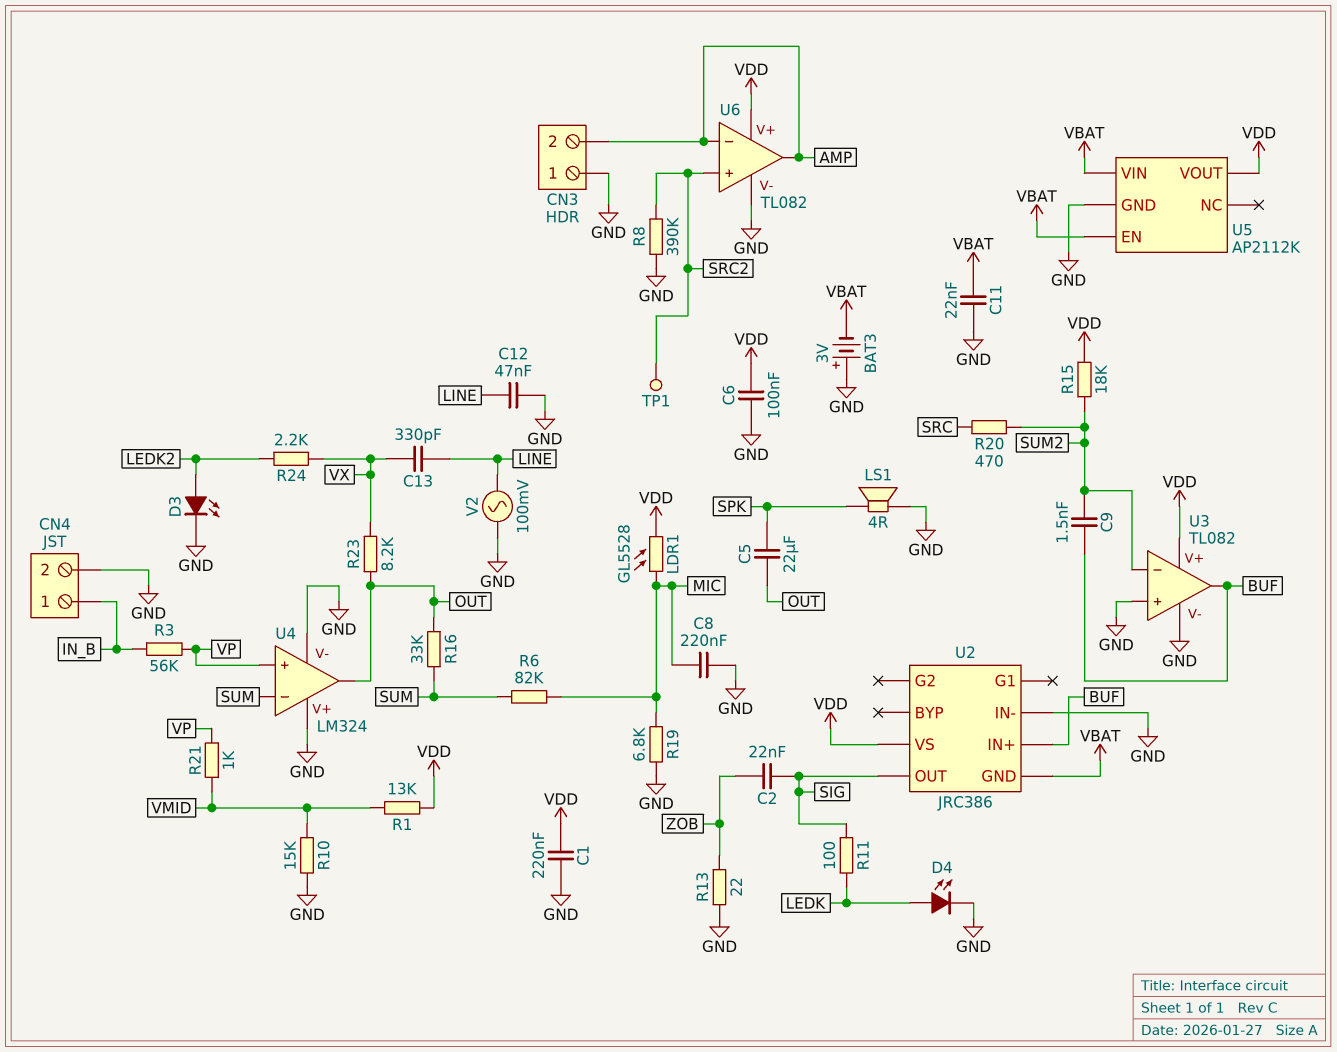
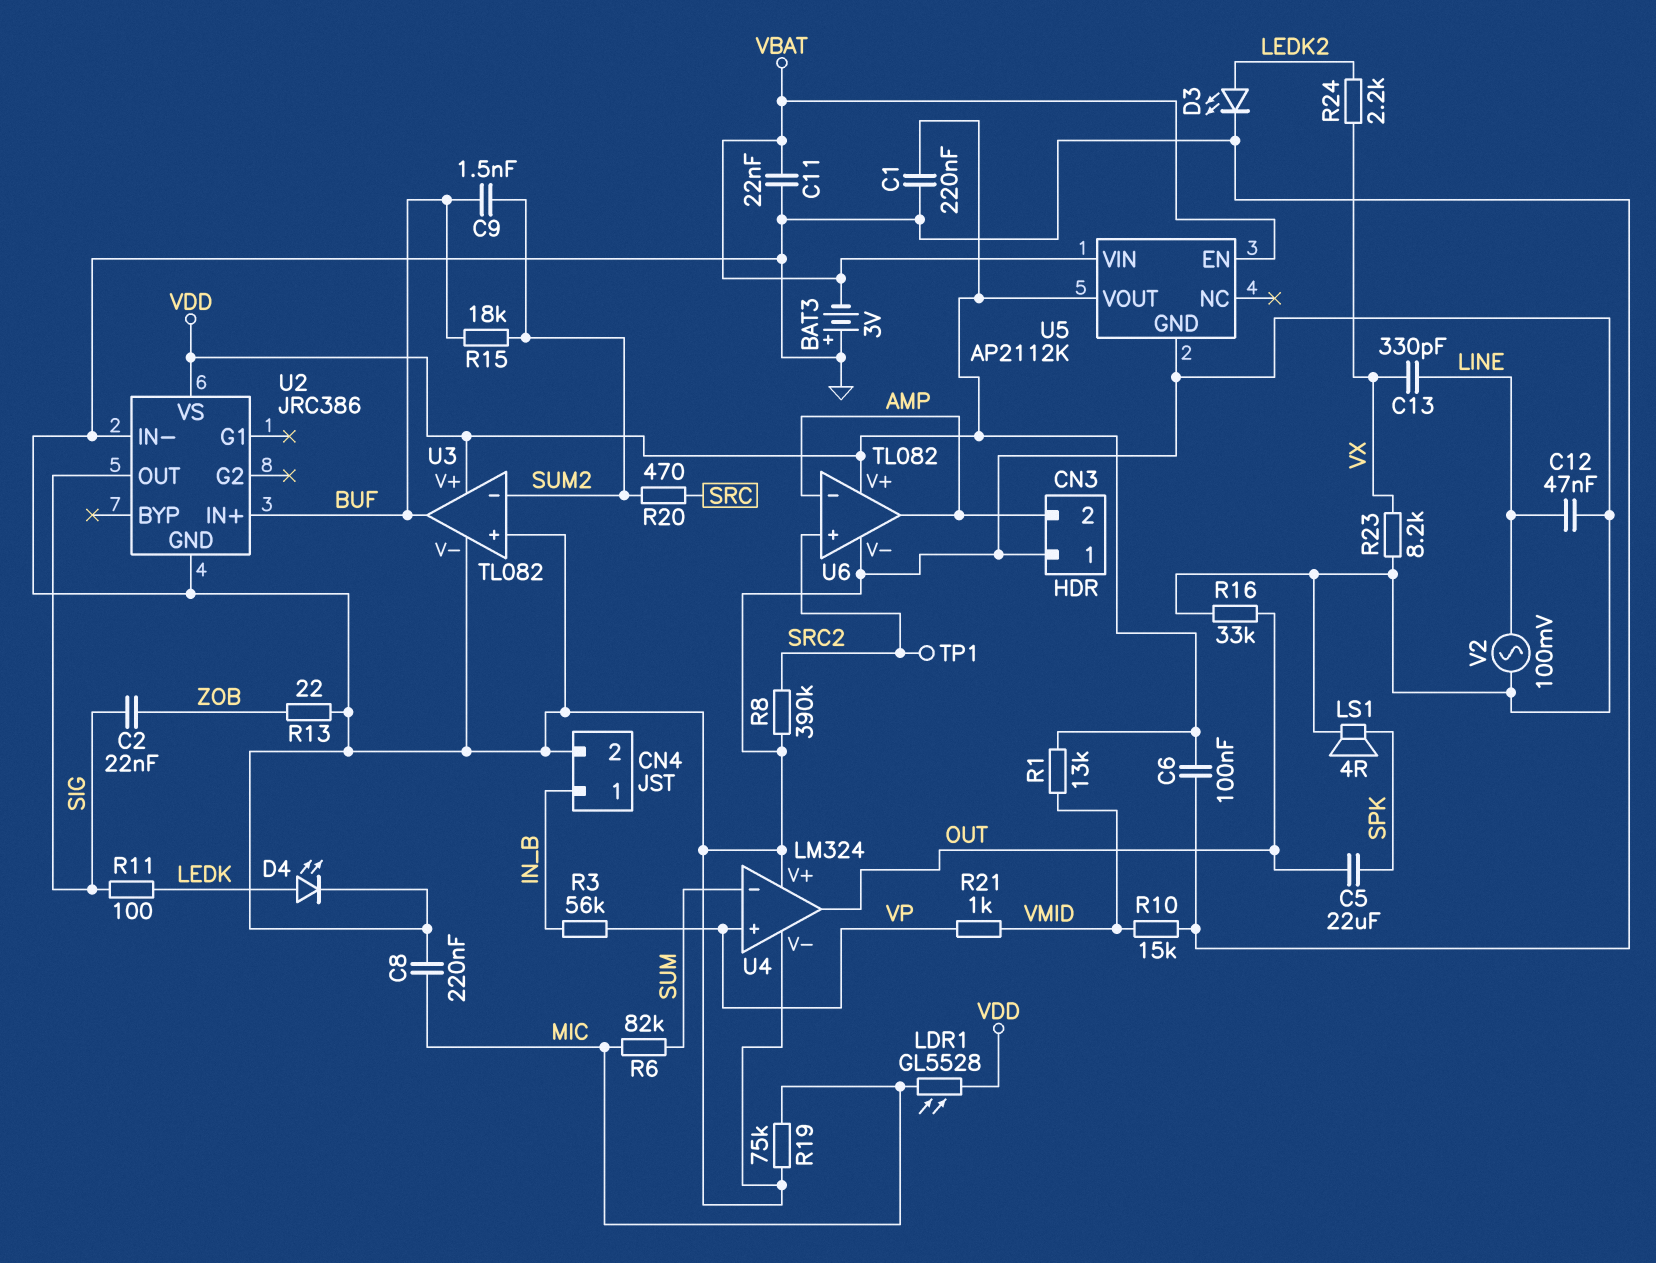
R15: 18k (SUM2, VDD) -> 18k (BUF, SUM2)
R16: 33k (OUT, SUM) -> 33k (GND, OUT)
R19: 6.8k (GND, MIC) -> 75k (GND, MIC)
R23: 8.2k (OUT, VX) -> 8.2k (GND, VX)
U2 pin GND: VBAT -> GND

